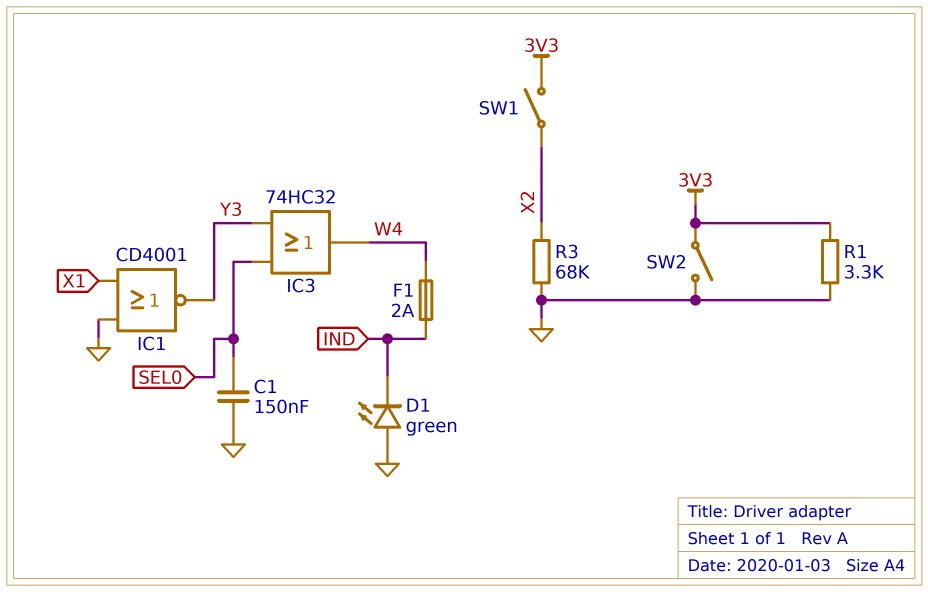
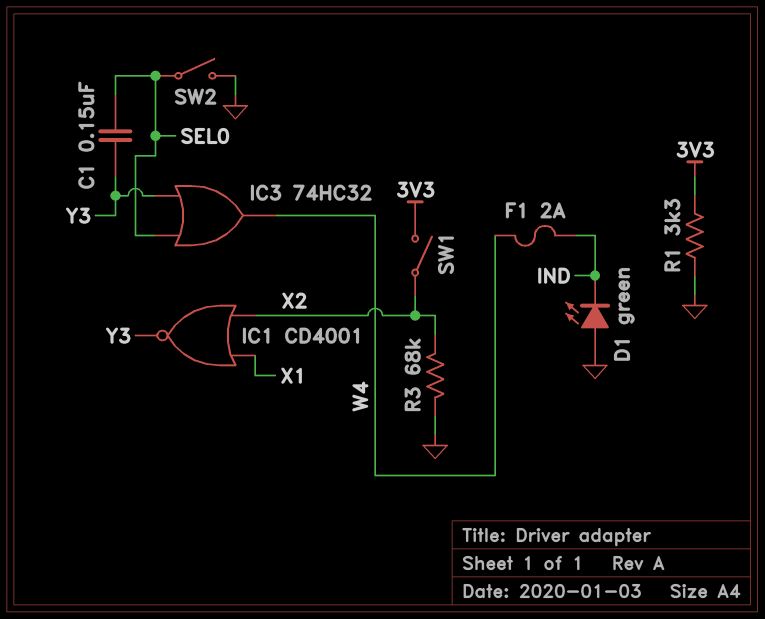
C1: 150nF (GND, SEL0) -> 150nF (SEL0, Y3)
IC1: NOR CD4001 (in GND, in X1, out Y3) -> NOR CD4001 (in X1, in X2, out Y3)
SW2: switch (3V3, GND) -> switch (GND, SEL0)

